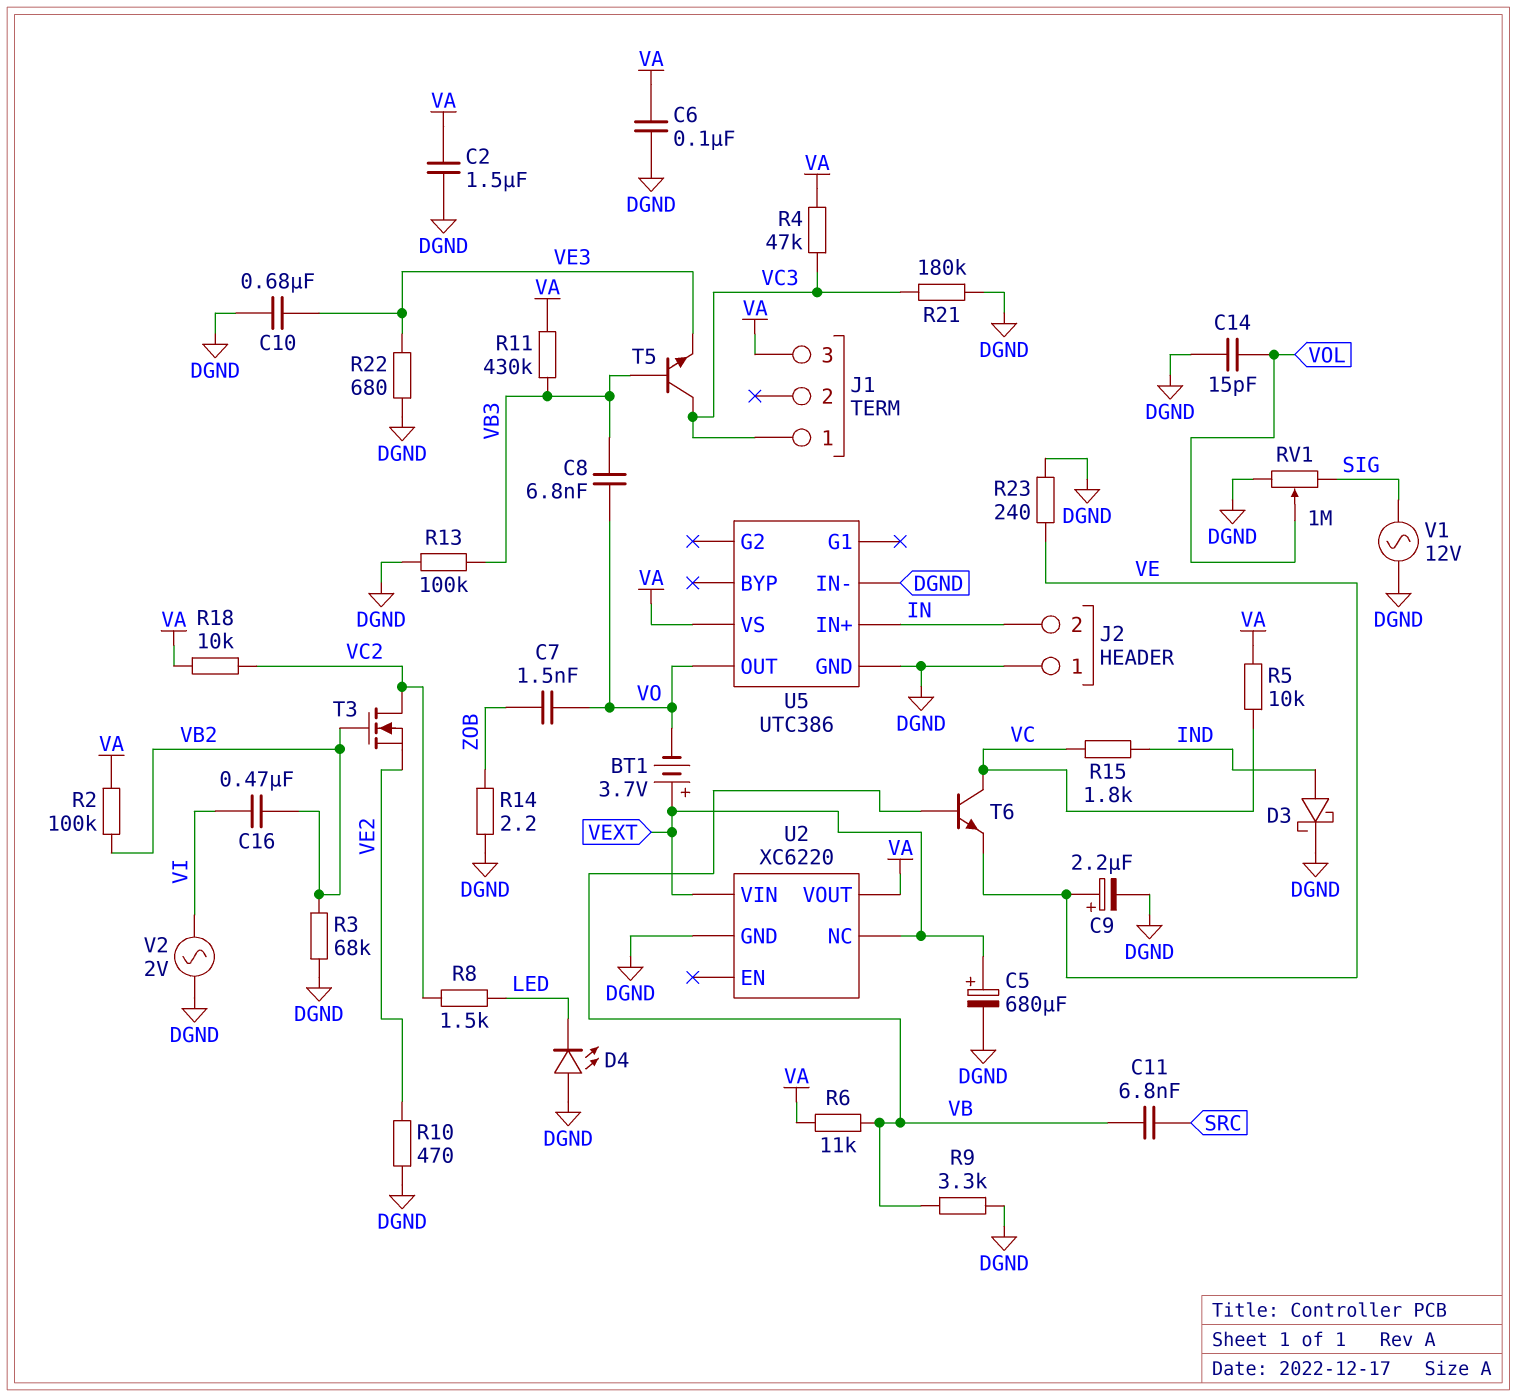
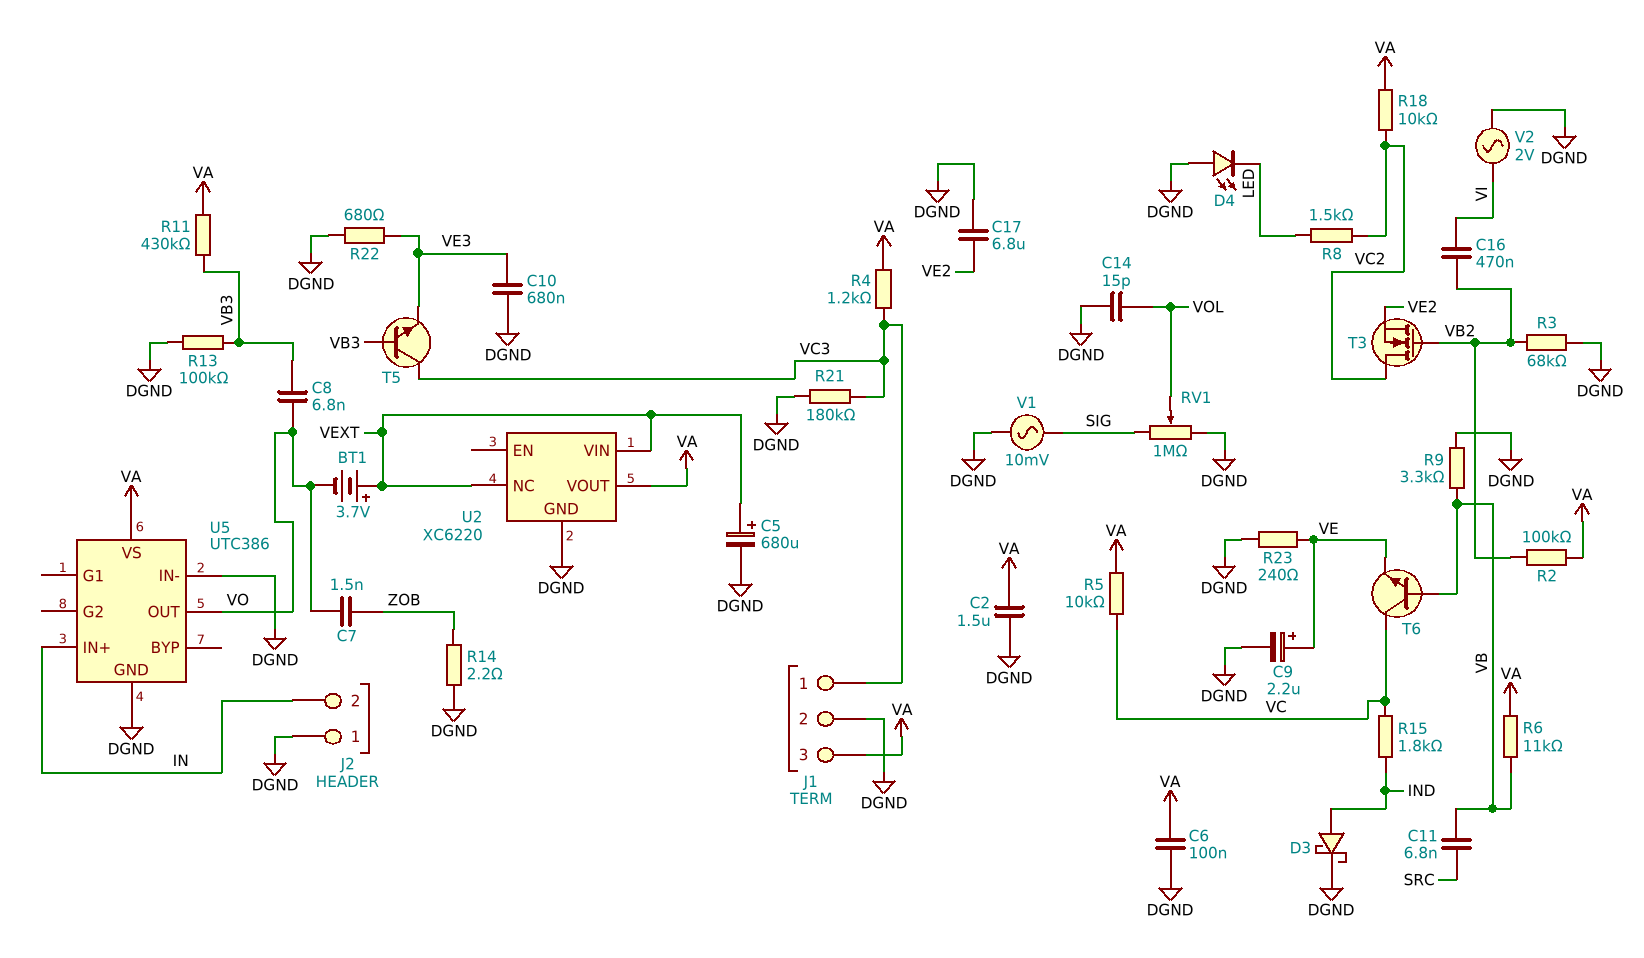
C17: none -> 6.8uF (DGND, VE2)
J1 pin 2: none -> DGND
R4: 47k (VA, VC3) -> 1.2k (VA, VC3)
R10: 470 (DGND, VE2) -> none
V1: AC 12V (DGND, SIG) -> AC 10mV (DGND, SIG)

